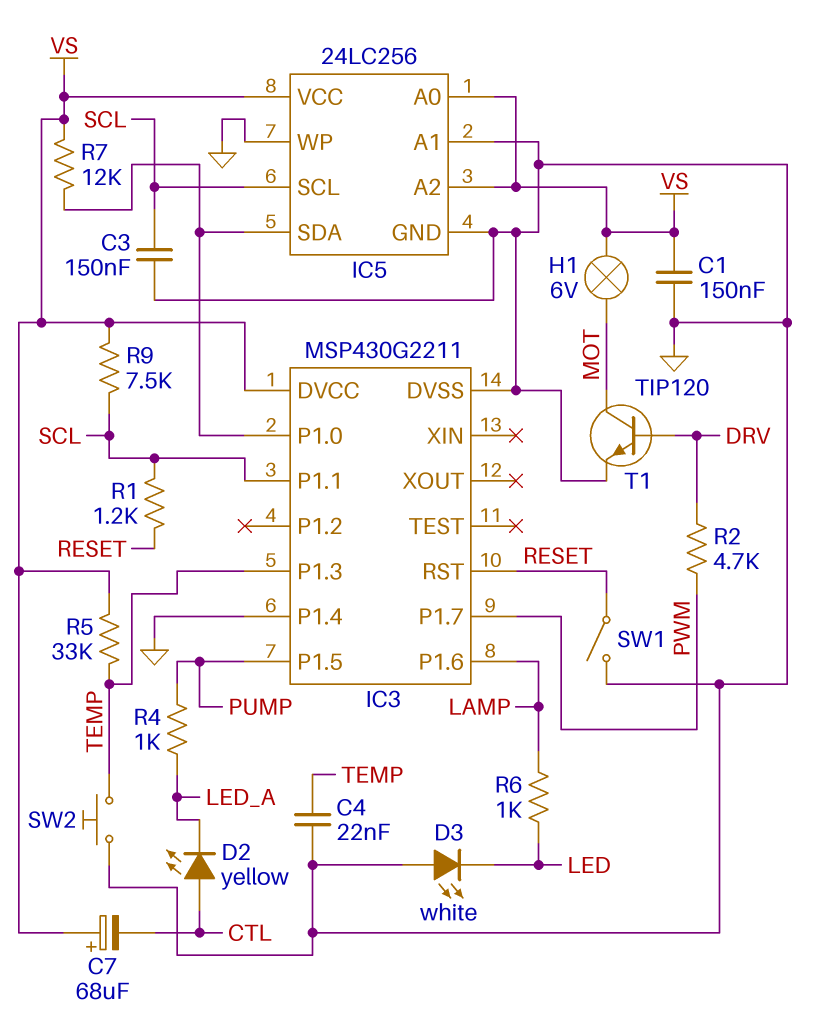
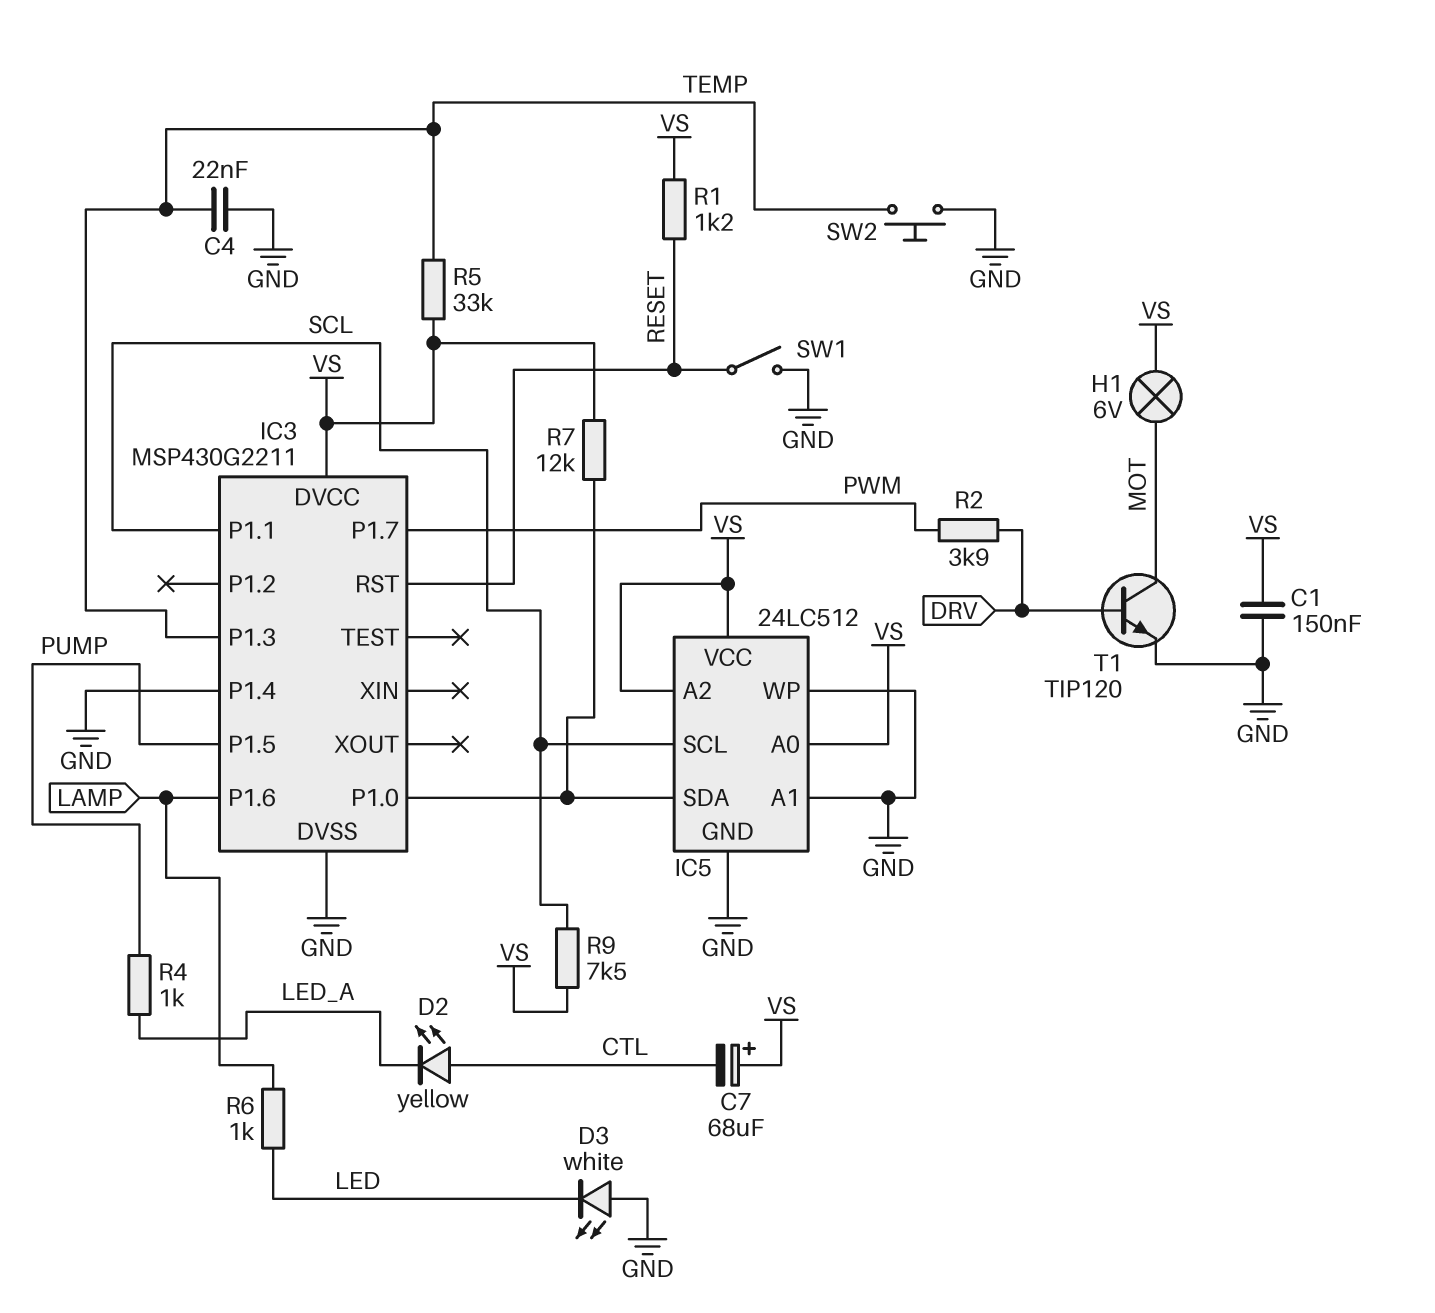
C3: 150nF (GND, SCL) -> none
IC5: 24LC256 -> 24LC512
R1: 1.2k (RESET, SCL) -> 1.2k (RESET, VS)
R2: 4.7k (DRV, PWM) -> 3.9k (DRV, PWM)

